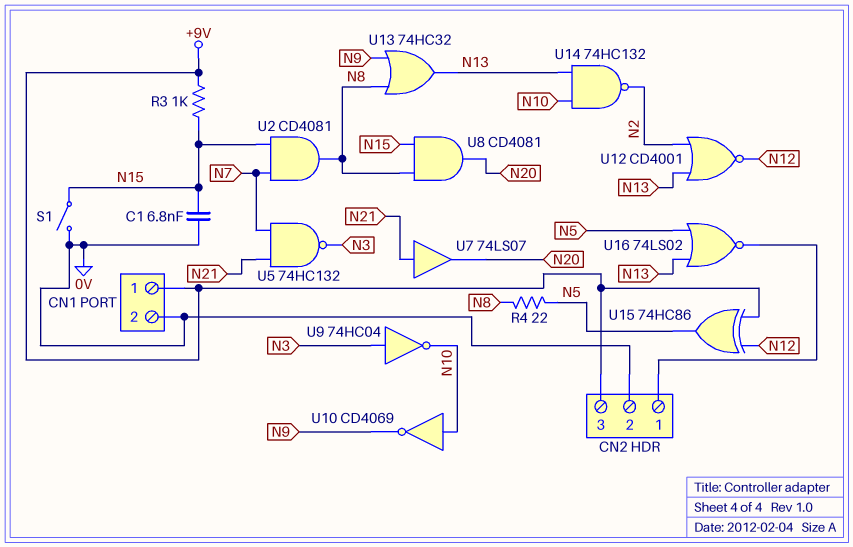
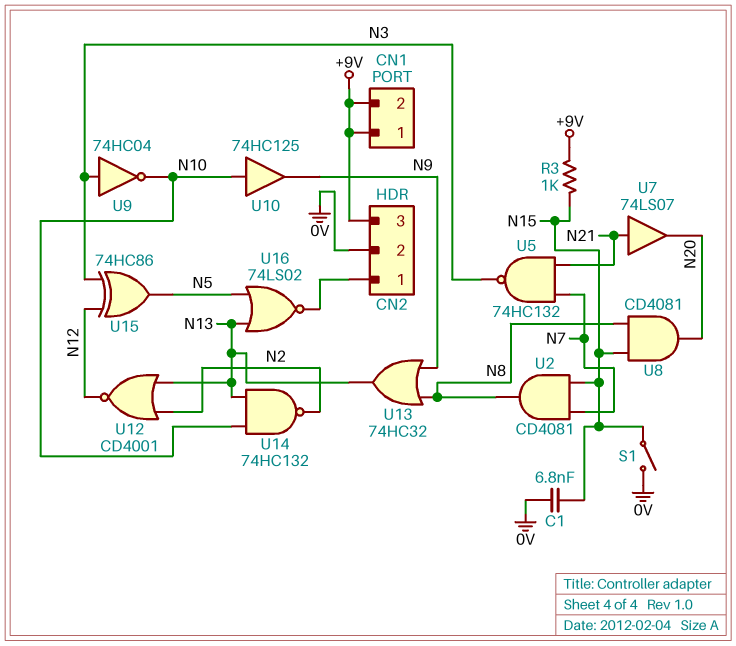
CN1 pin 2: 0V -> +9V
R4: 22 (N5, N8) -> none
U10: NOT CD4069 (in N10, out N9) -> buffer 74HC125 (in N10, out N9)
U15: XOR 74HC86 (in +9V, in N12, out N5) -> XOR 74HC86 (in N3, in N12, out N5)

